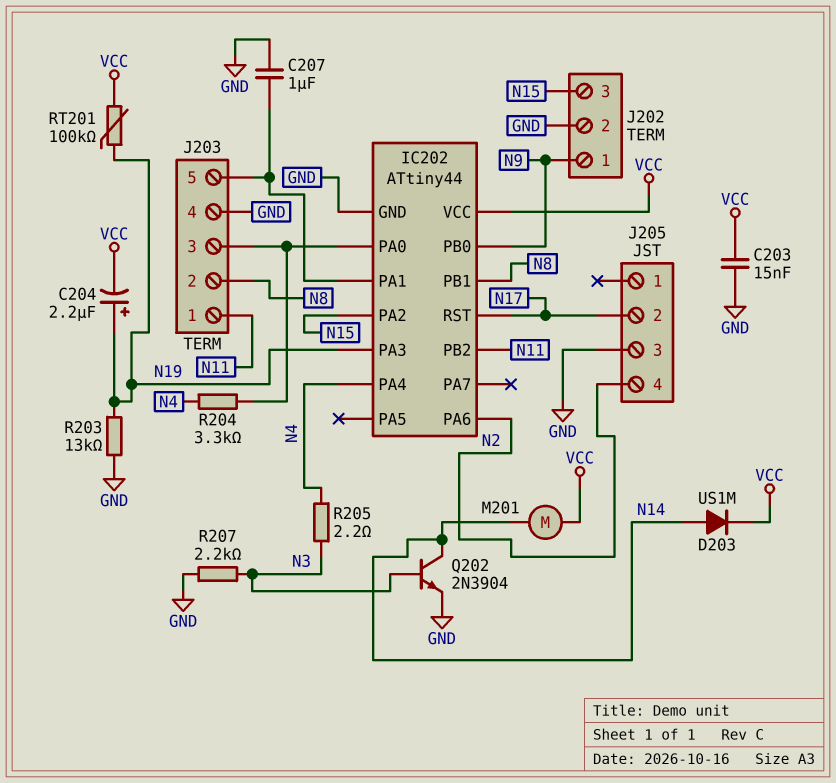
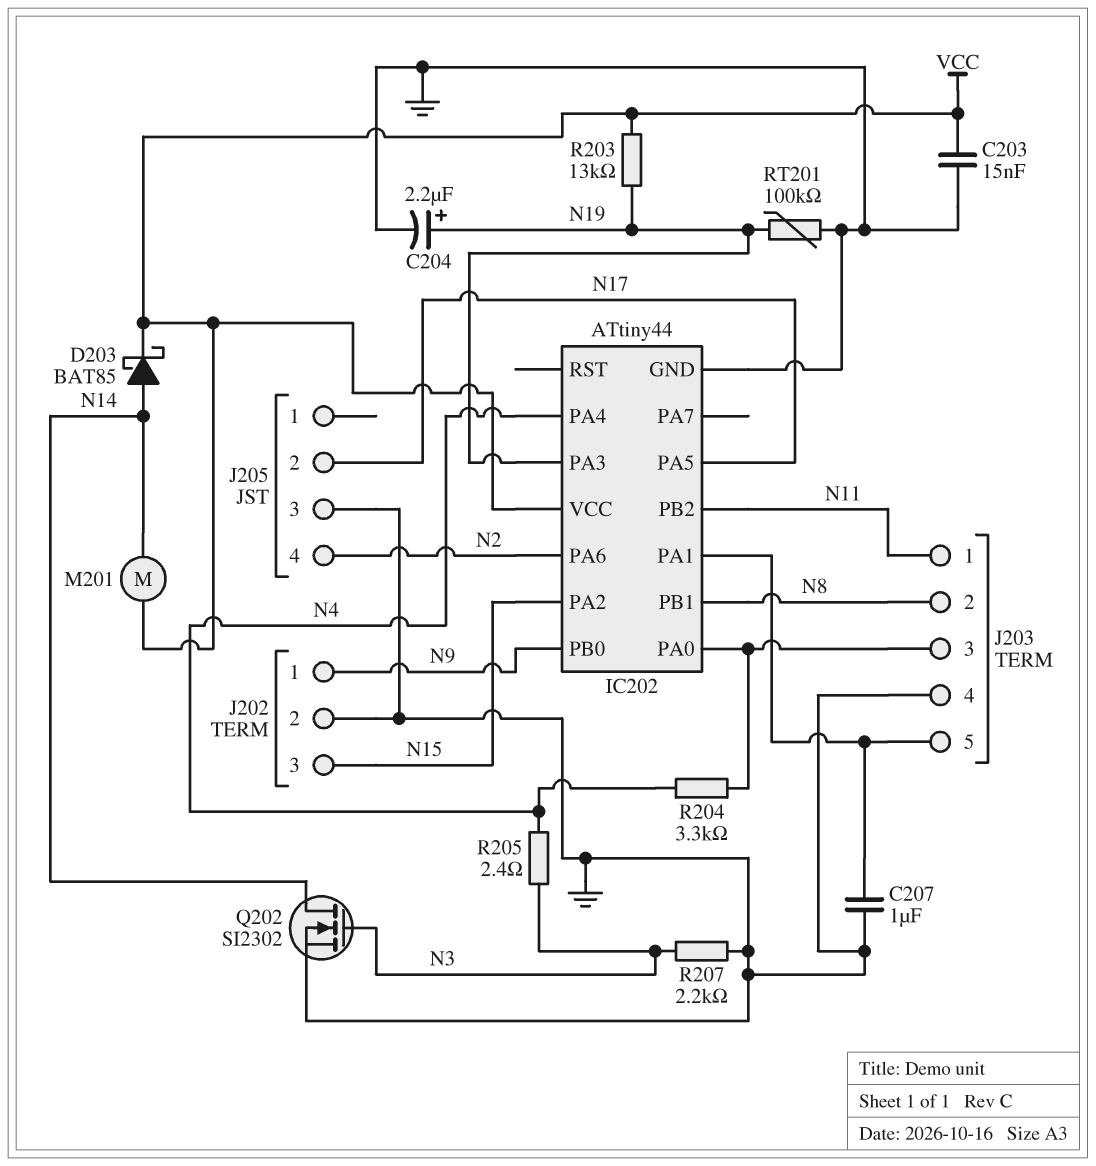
C204: 2.2uF (plus N19, minus VCC) -> 2.2uF (plus N19, minus GND)
D203: diode US1M (A N14, K VCC) -> schottky BAT85 (A N14, K VCC)
IC202 pin PA5: none -> N17
IC202 pin RST: N17 -> none
Q202: NPN 2N3904 (B N3, C N14, E GND) -> NMOS SI2302 (G N3, D N14, S GND)
R203: 13k (GND, N19) -> 13k (N19, VCC)
R205: 2.2 (N3, N4) -> 2.4 (N3, N4)
RT201: 100k (N19, VCC) -> 100k (GND, N19)

